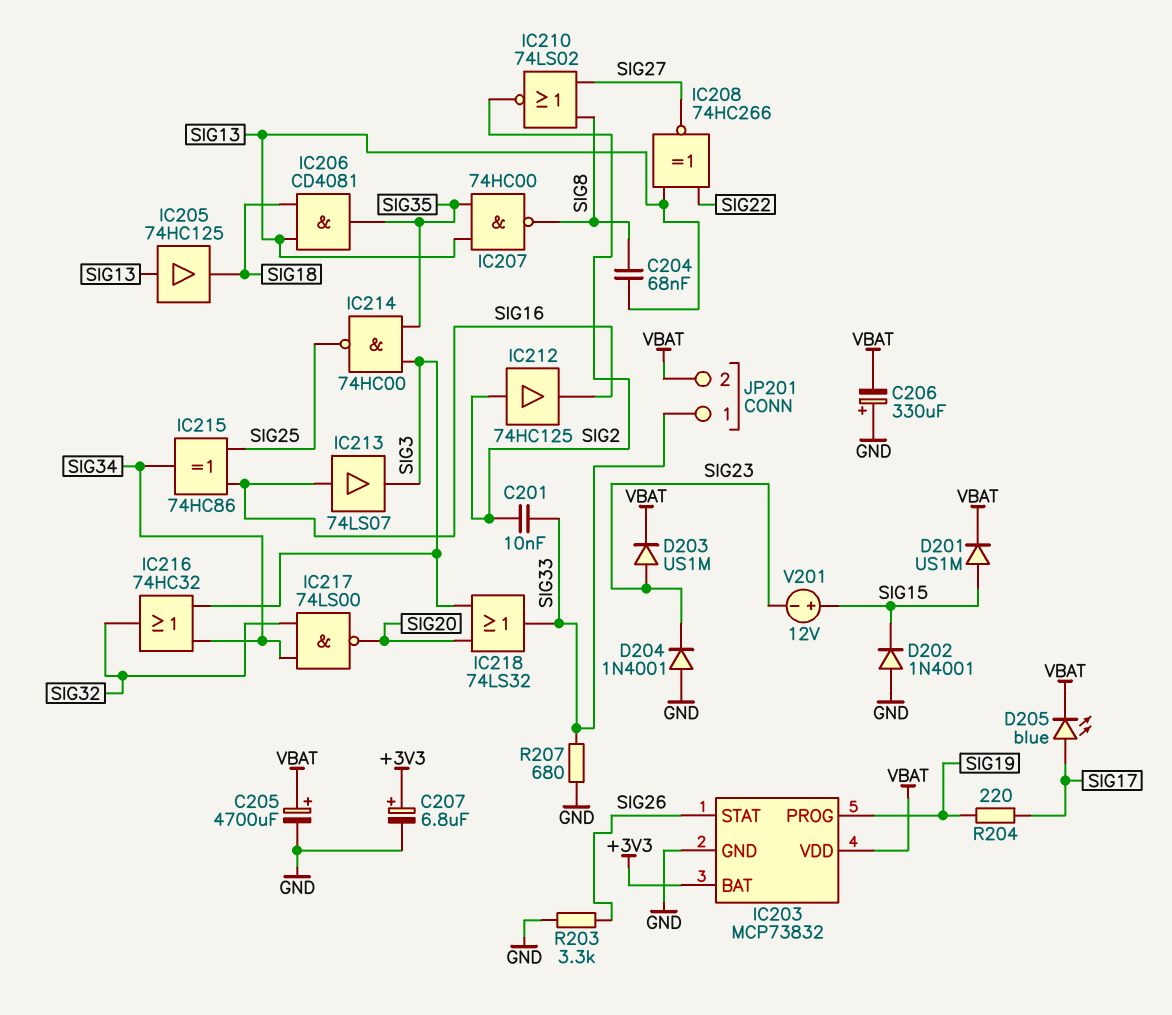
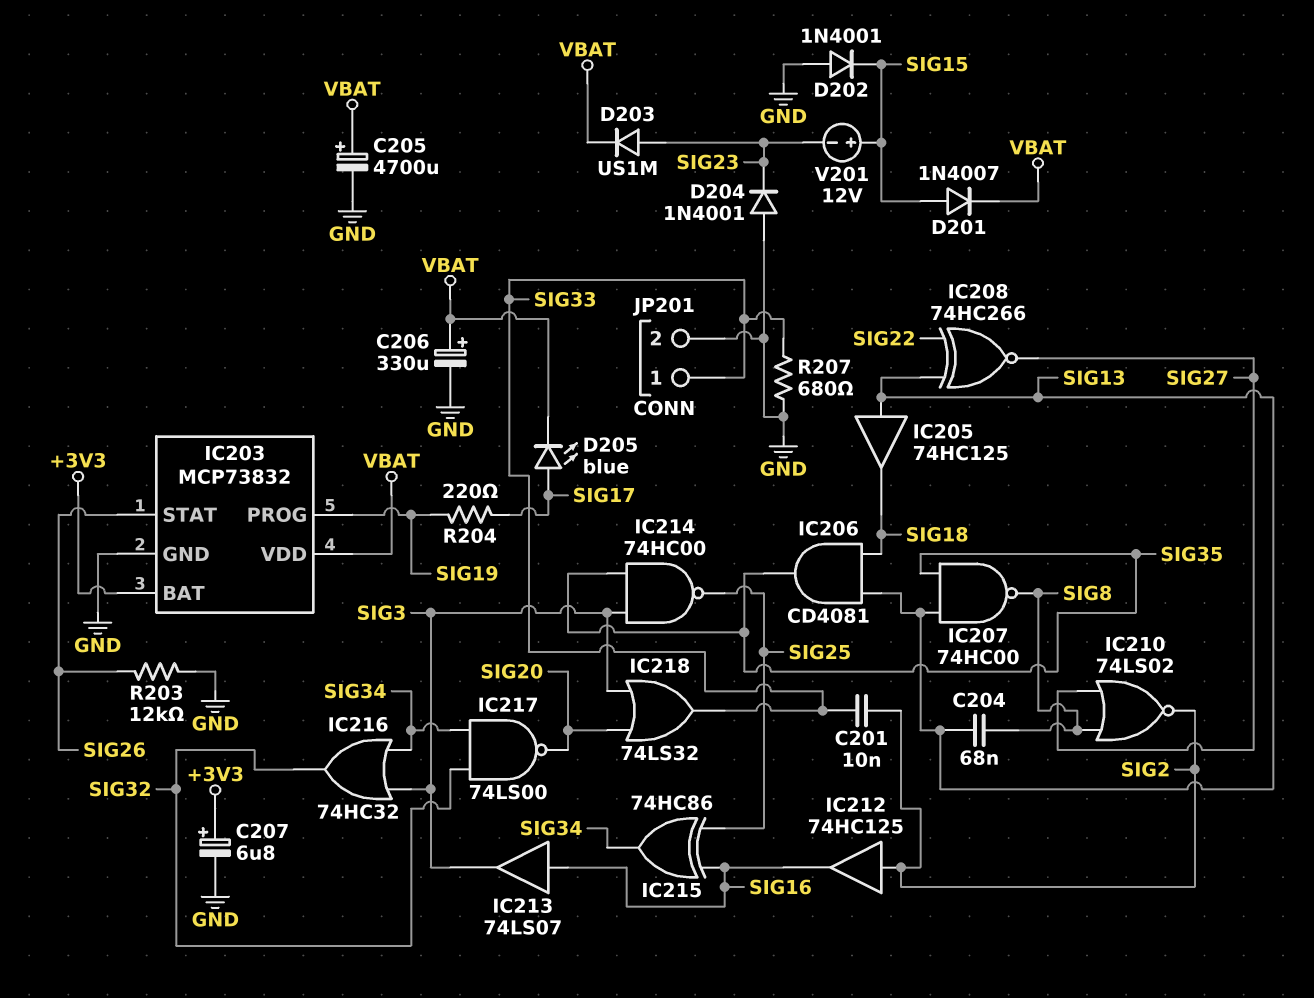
C206: 330uF (plus GND, minus VBAT) -> 330uF (plus VBAT, minus GND)
D201: diode US1M (A SIG15, K VBAT) -> diode 1N4007 (A SIG15, K VBAT)
JP201 pin 2: VBAT -> GND
R203: 3.3k (GND, SIG26) -> 12k (GND, SIG26)

